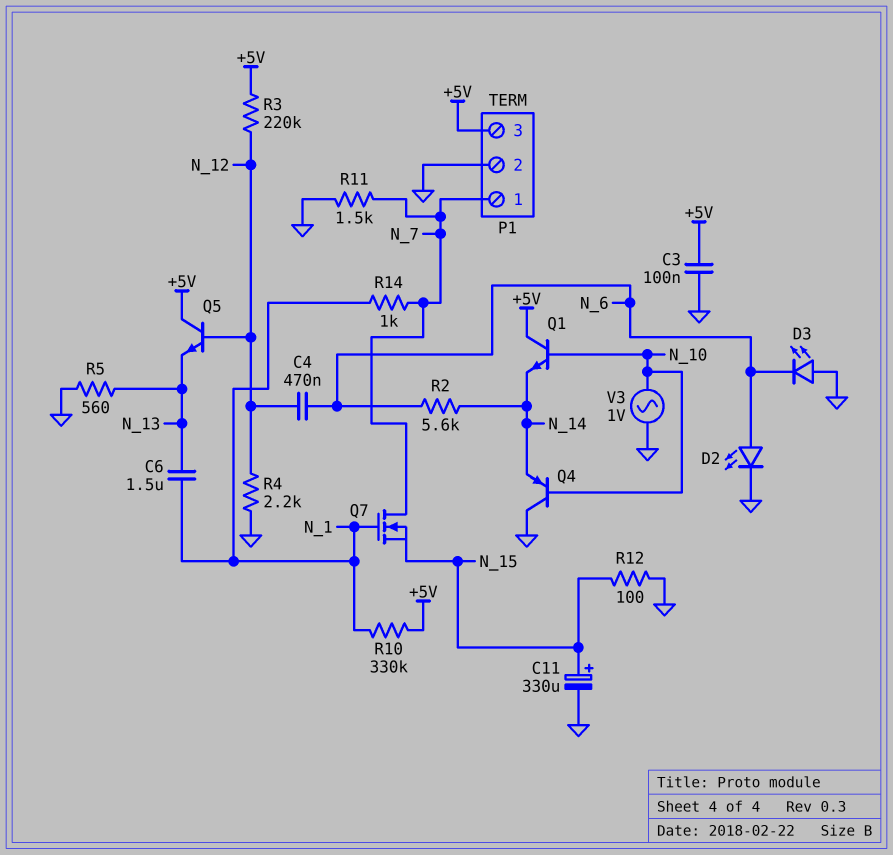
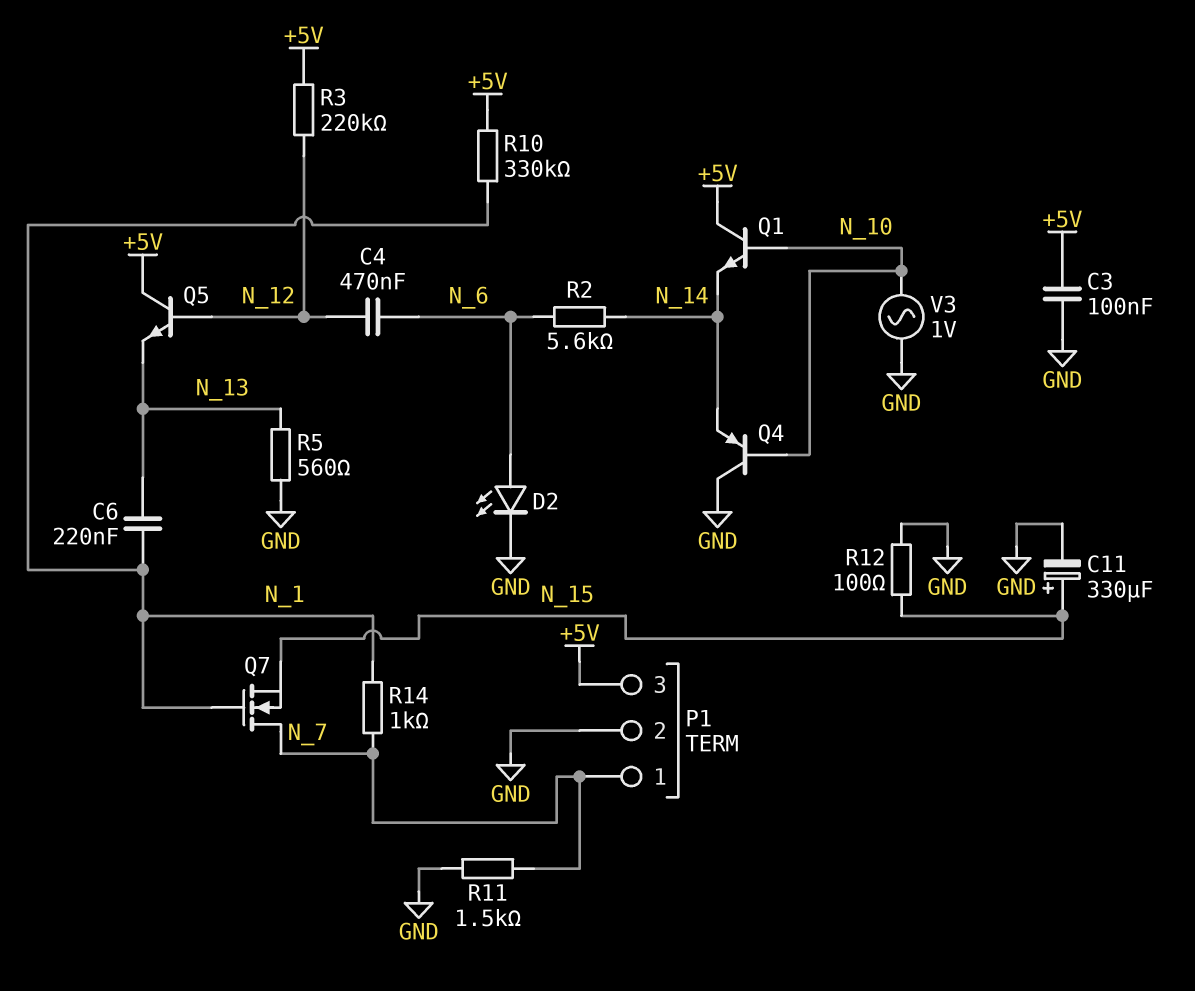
C6: 1.5uF (N_1, N_13) -> 220nF (N_1, N_13)
D3: LED (A GND, K N_6) -> none
R4: 2.2k (GND, N_12) -> none

